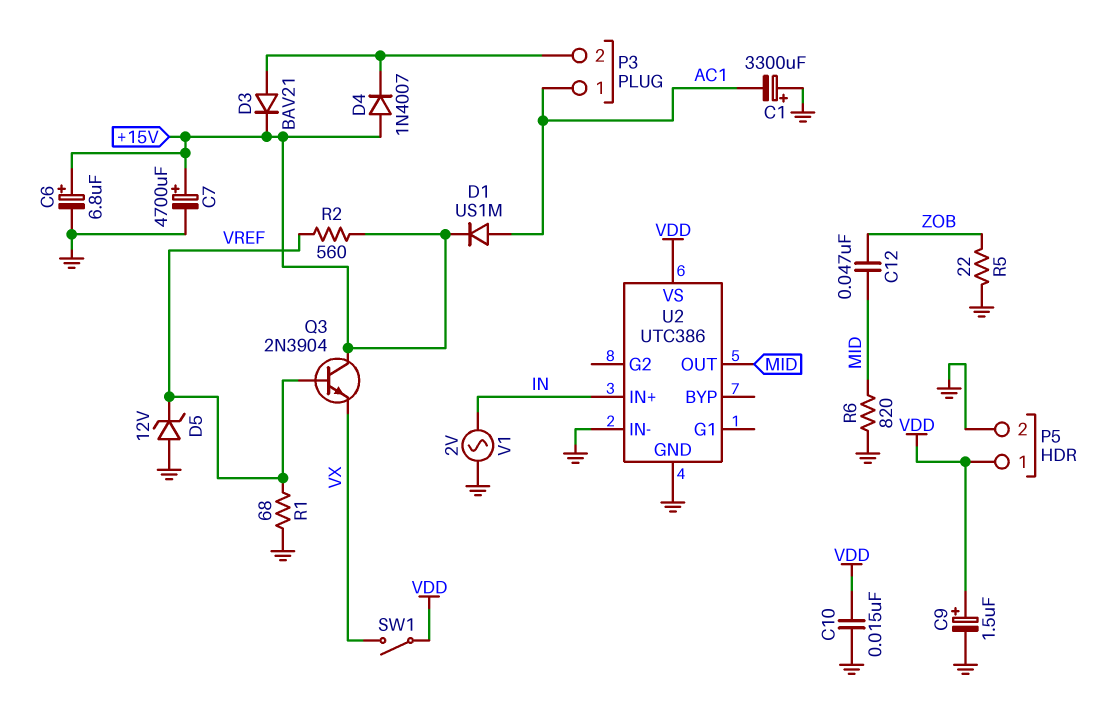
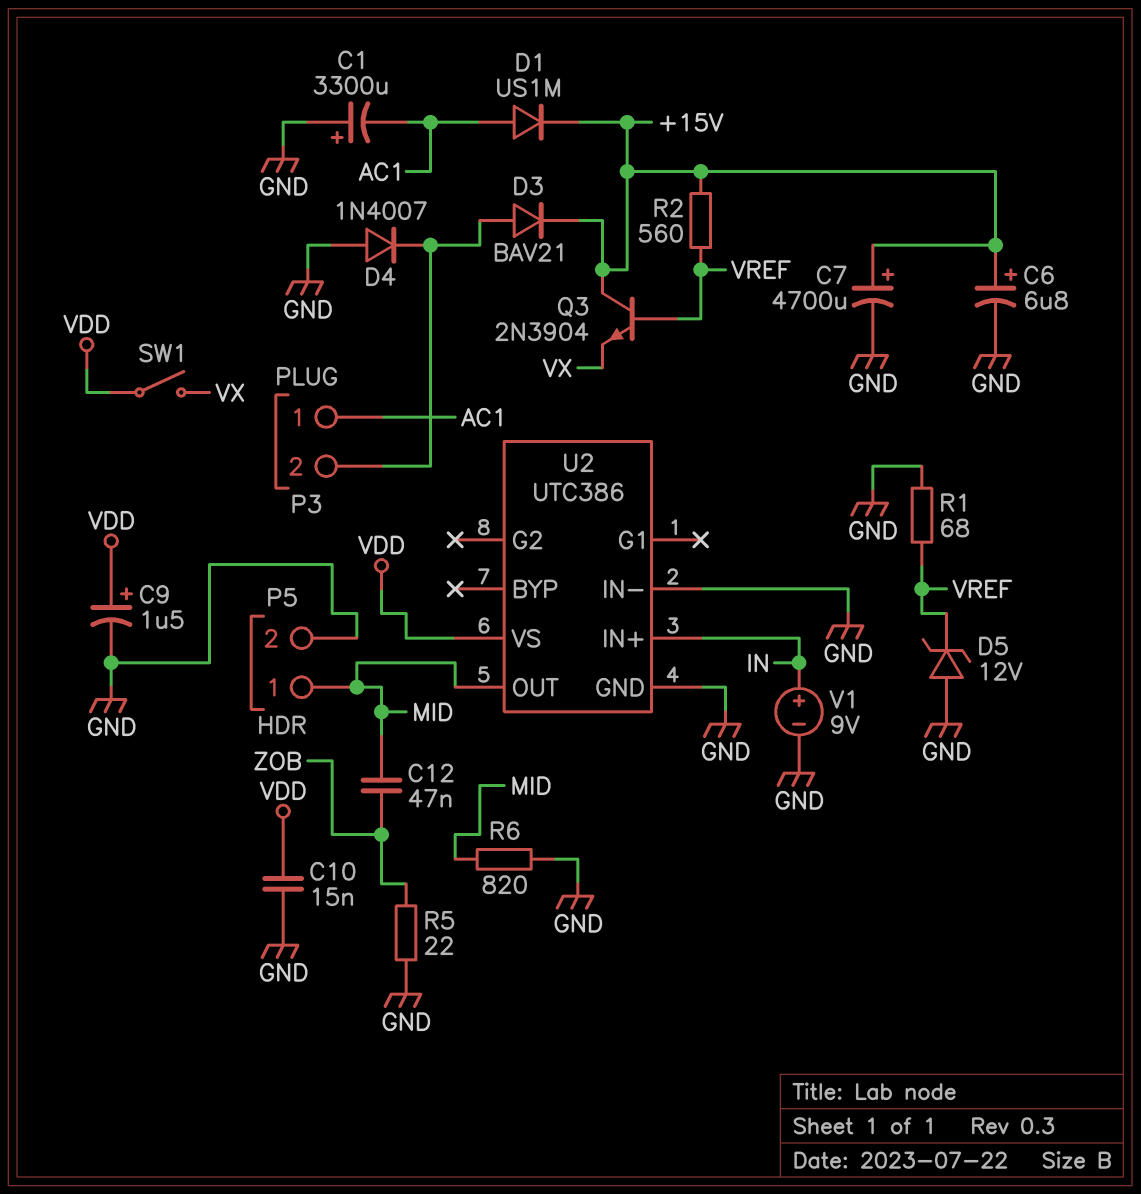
D4: diode 1N4007 (A +15V, K P3/2) -> diode 1N4007 (A GND, K P3/2)
P5 pin 1: VDD -> MID
V1: AC 2V (GND, IN) -> 9V (plus IN, minus GND)

